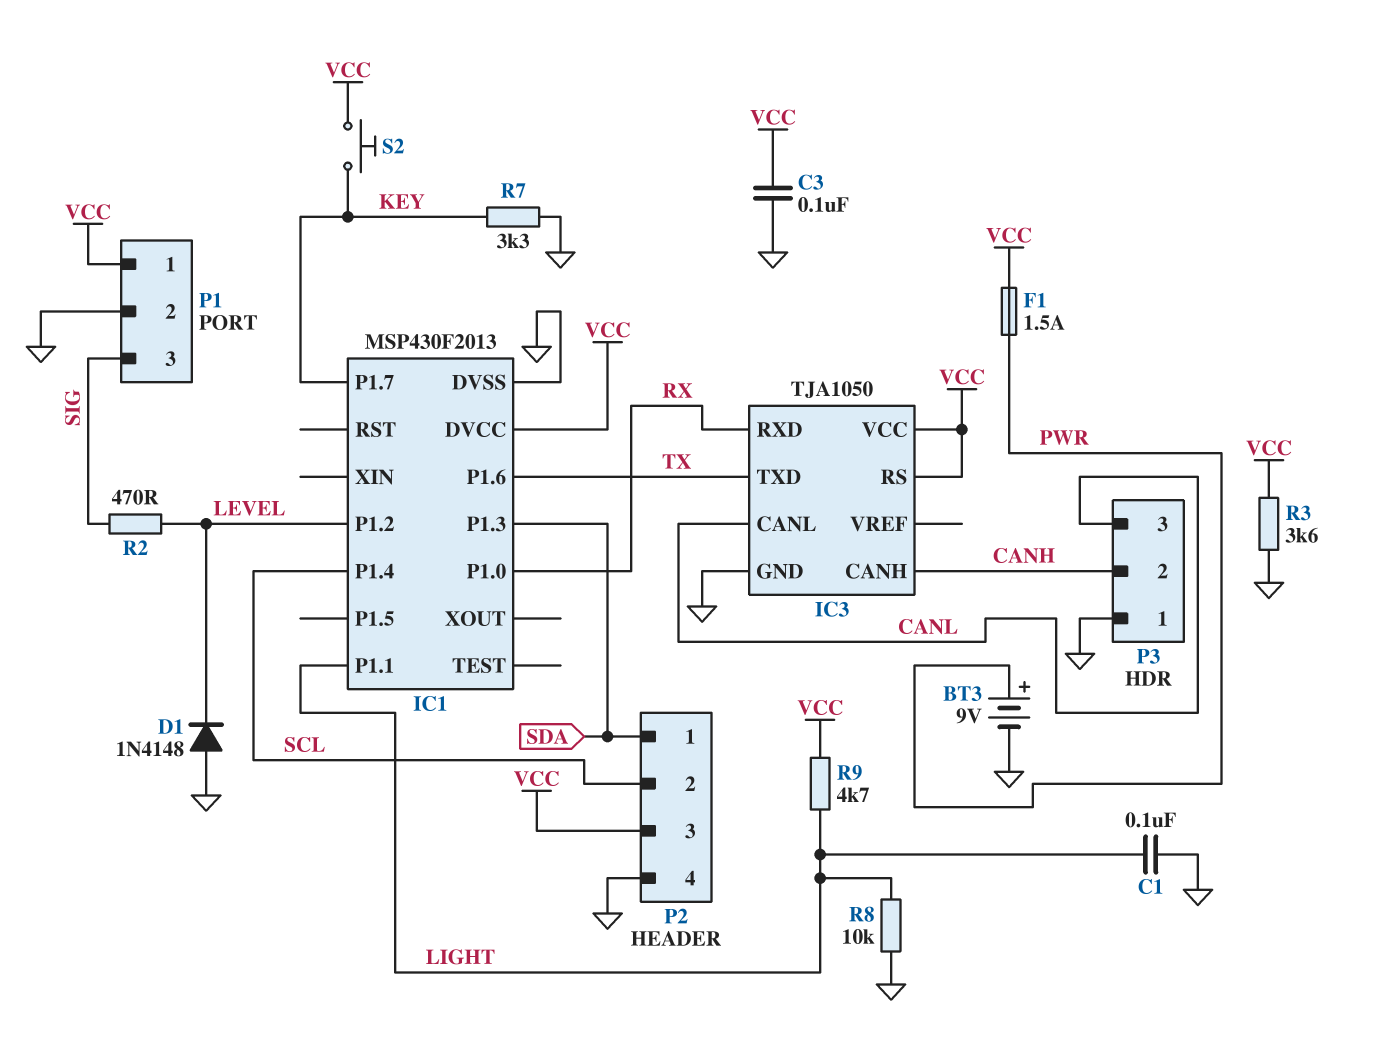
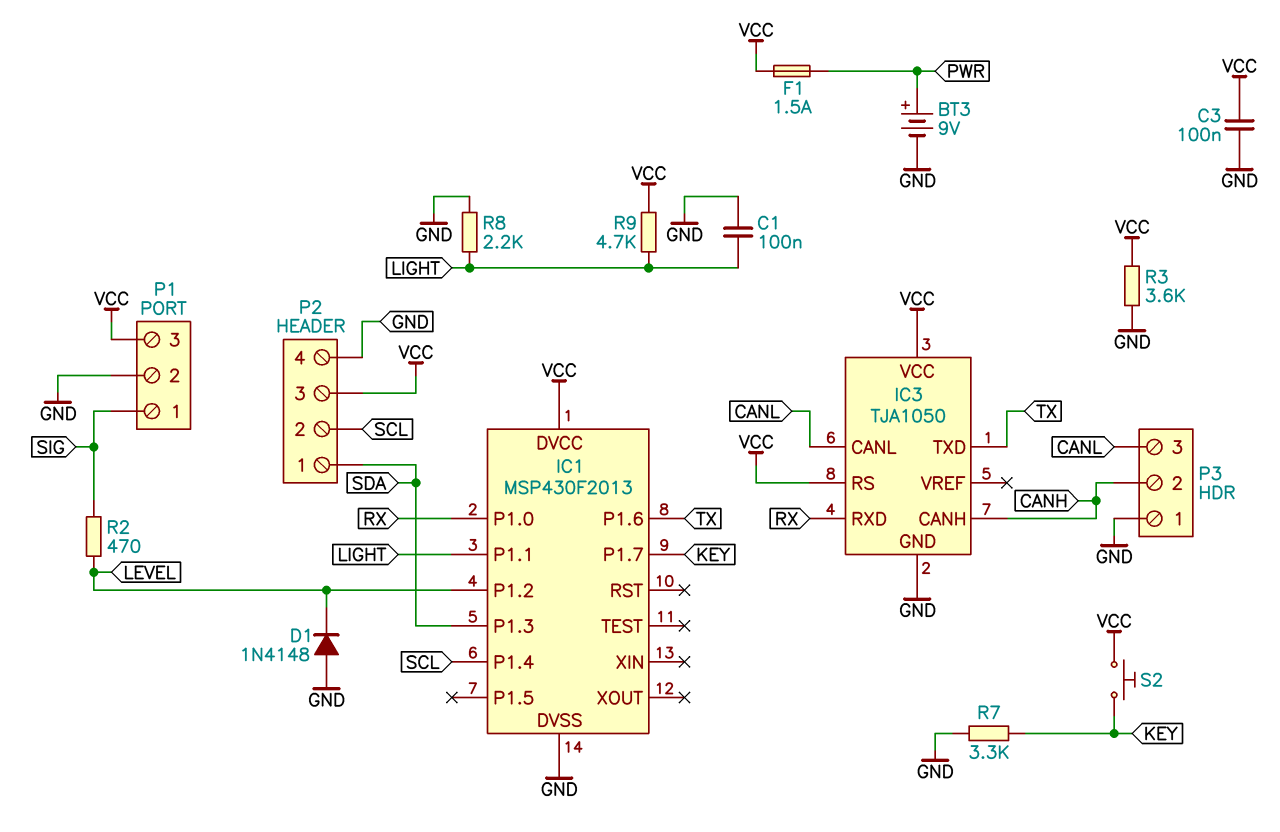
P1 pin 1: VCC -> SIG
P1 pin 3: SIG -> VCC
R8: 10k (GND, LIGHT) -> 2.2k (GND, LIGHT)

